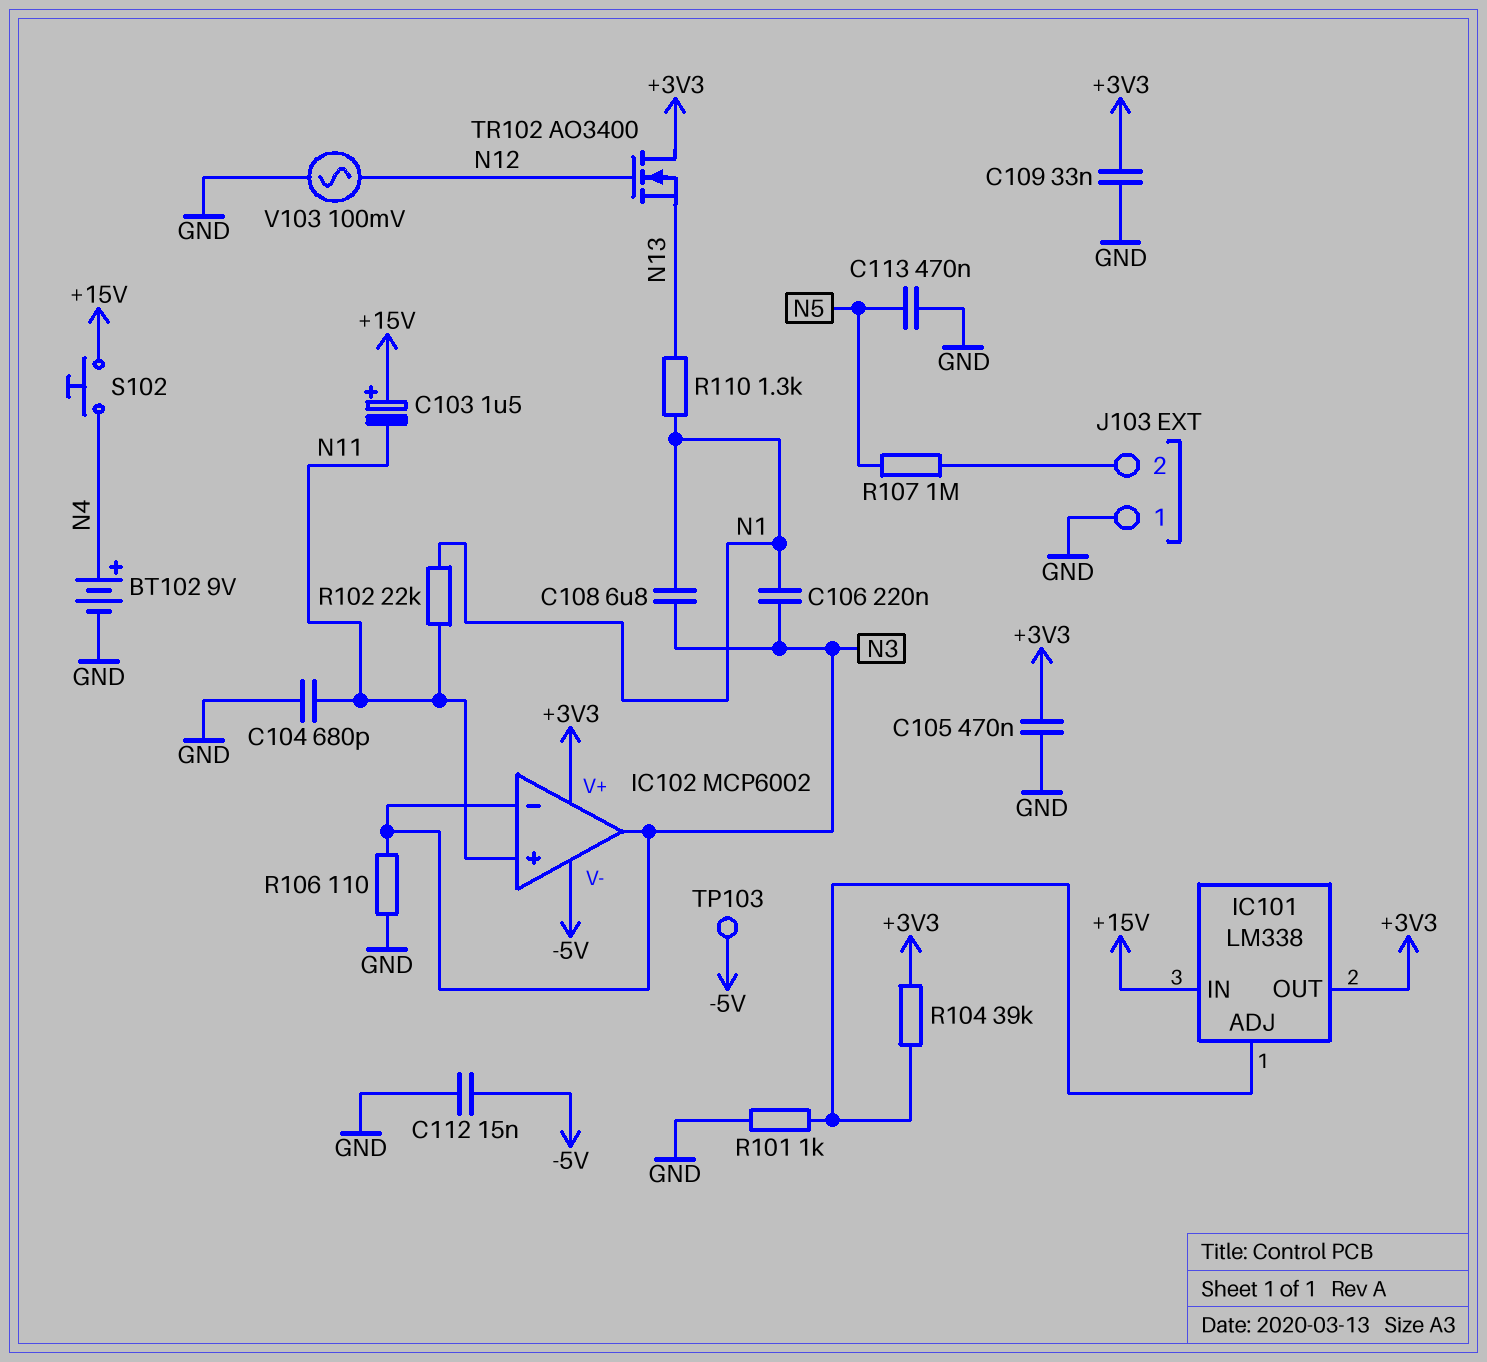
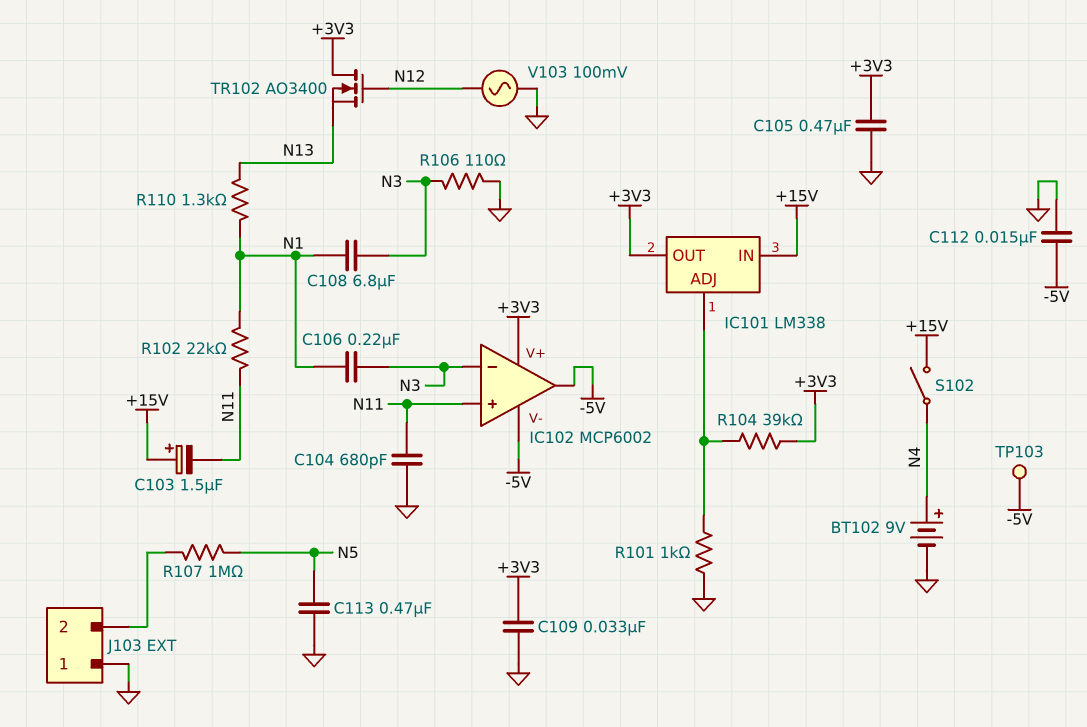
IC102 pin out: N3 -> -5V
S102: button (+15V, N4) -> switch (+15V, N4)

